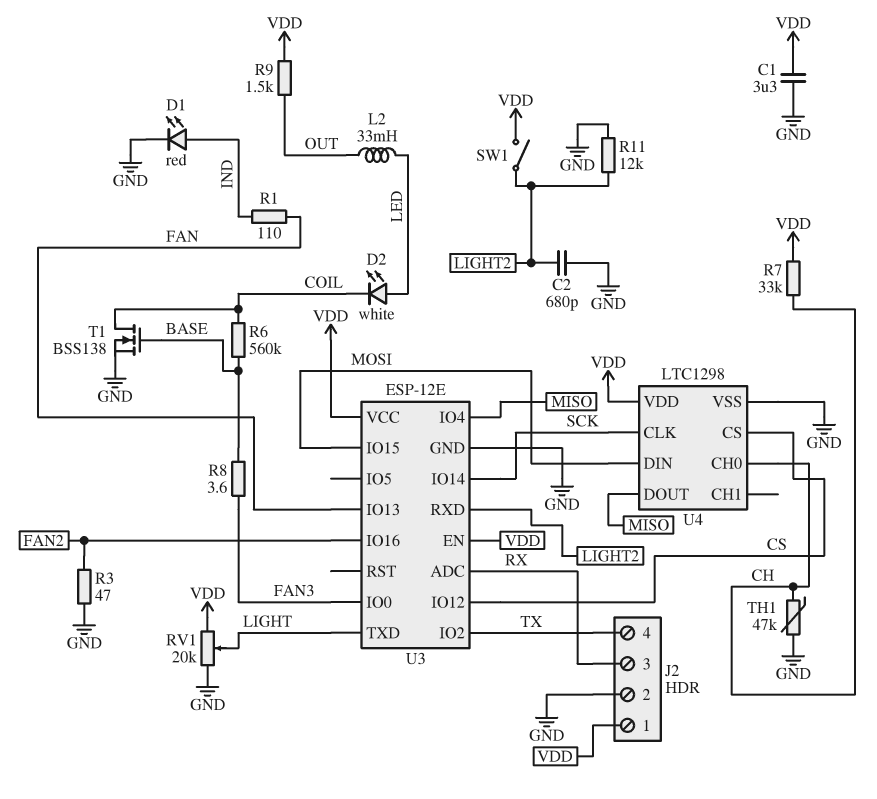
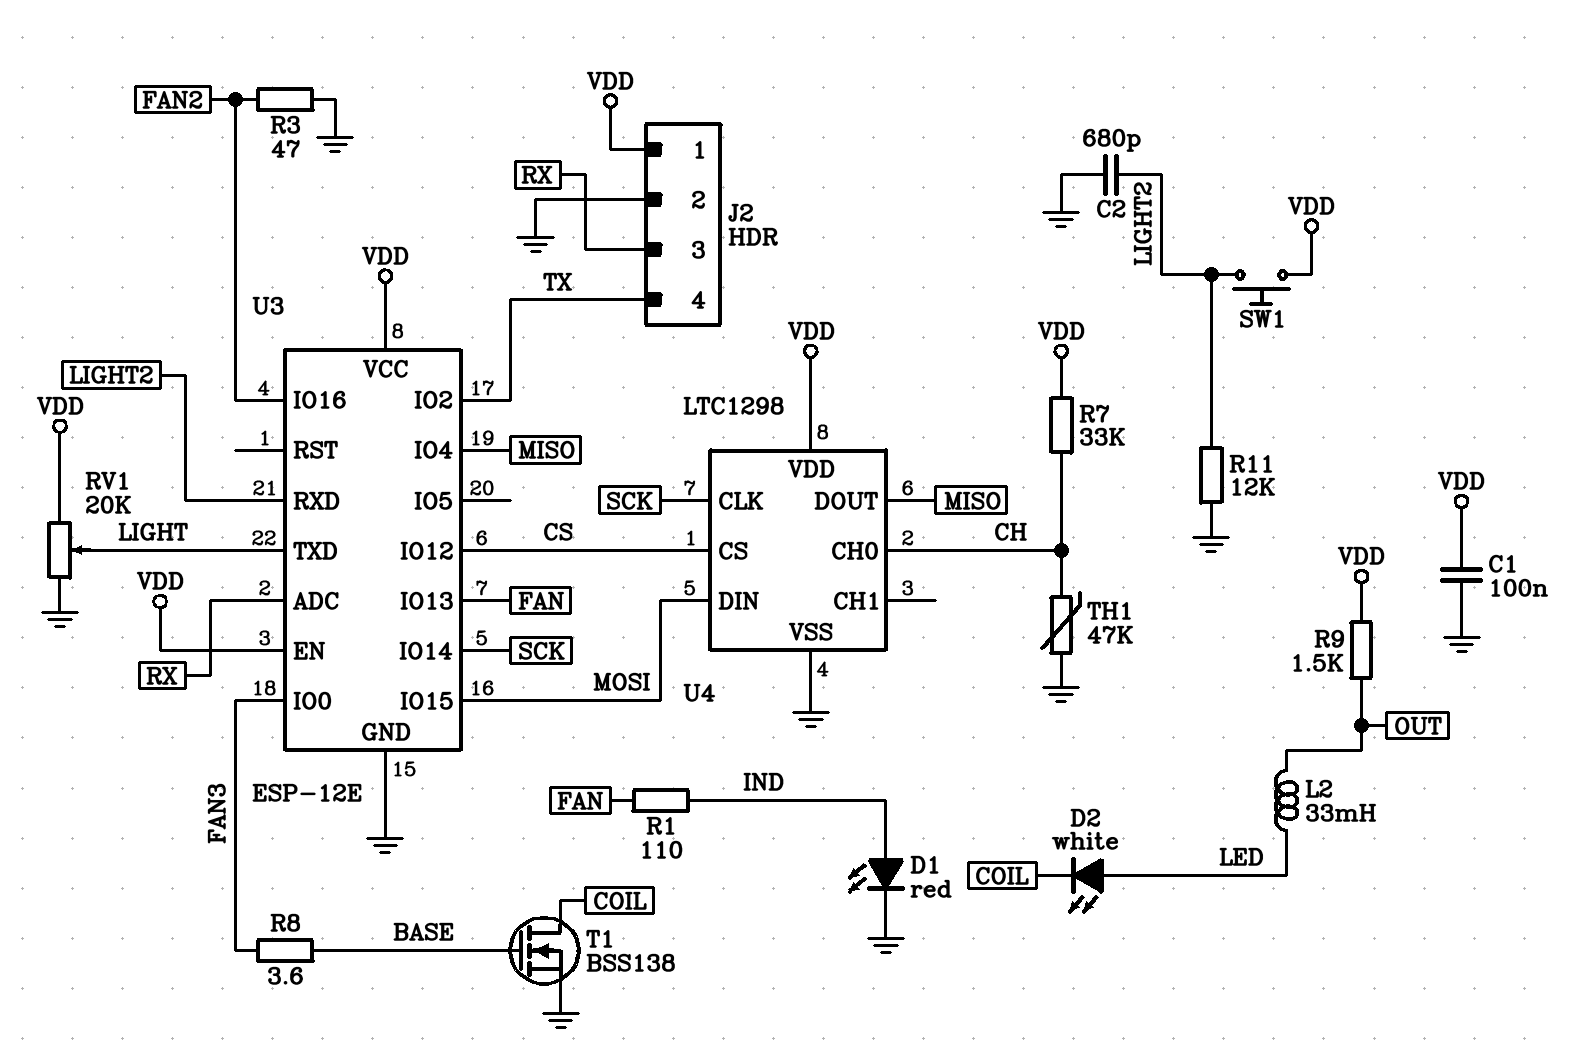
C1: 3.3uF (GND, VDD) -> 100nF (GND, VDD)
R6: 560k (BASE, COIL) -> none
SW1: switch (LIGHT2, VDD) -> button (LIGHT2, VDD)

